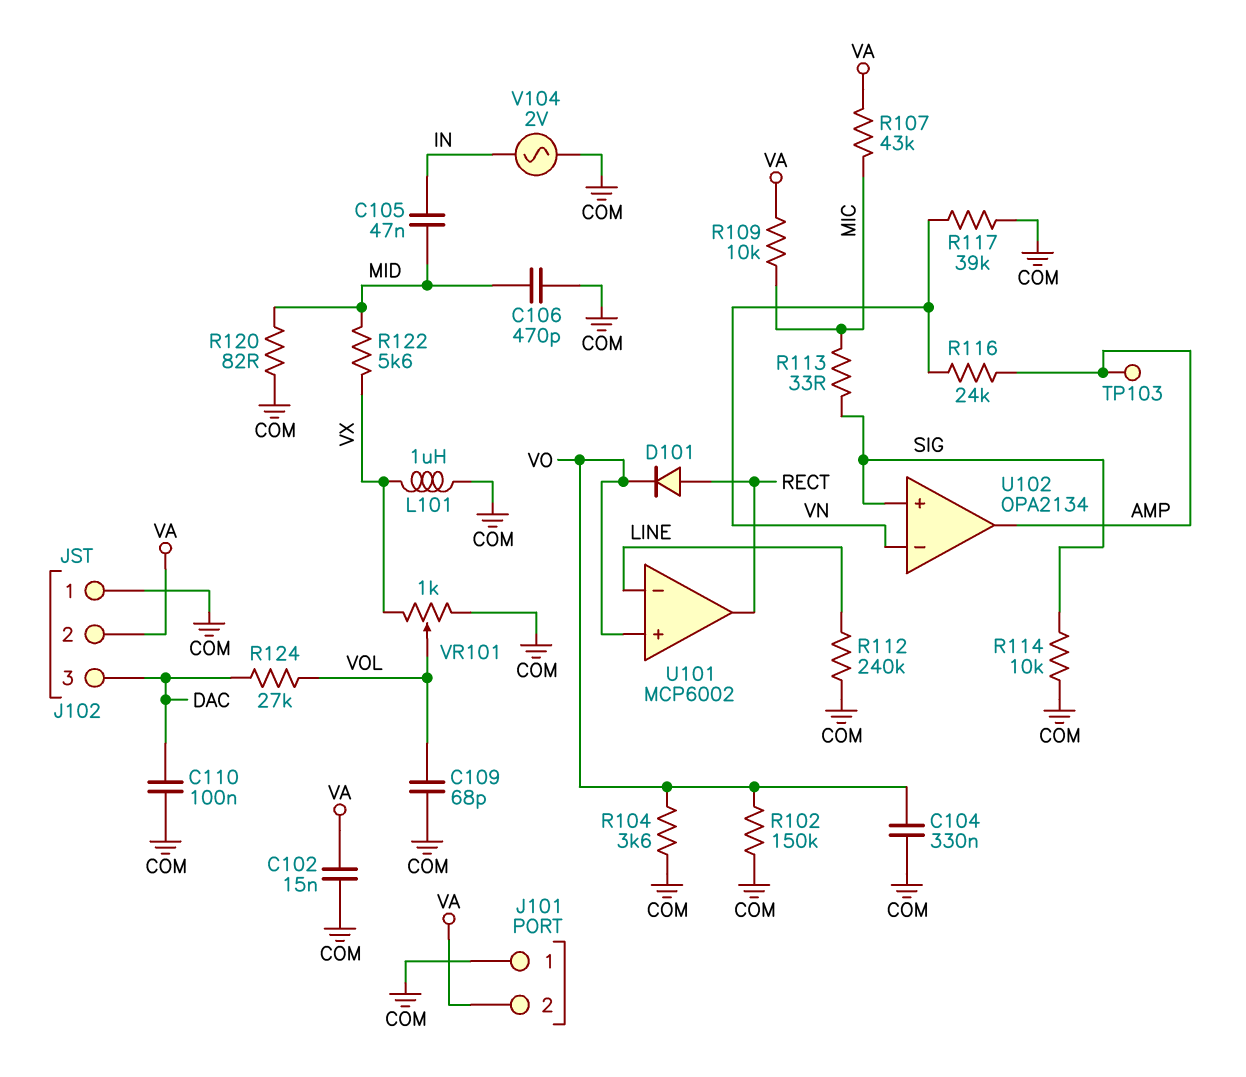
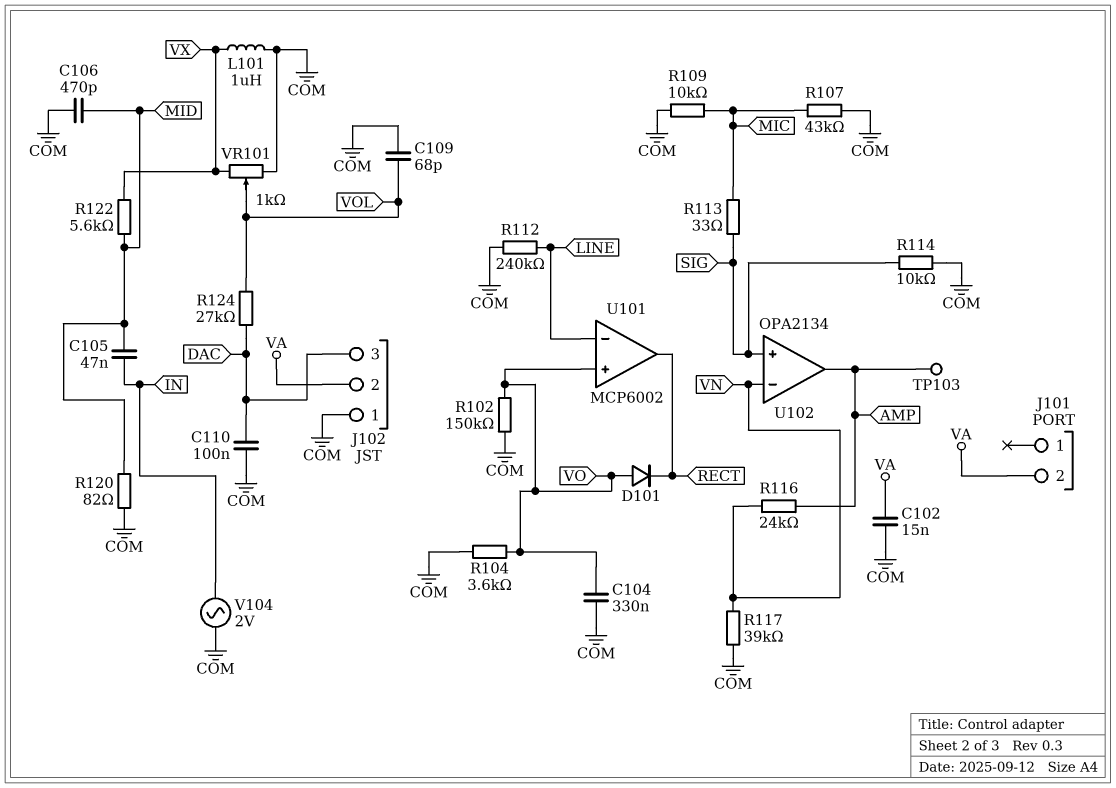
D101: diode (A RECT, K VO) -> diode (A VO, K RECT)
J101 pin 1: COM -> none
R107: 43k (MIC, VA) -> 43k (COM, MIC)
R109: 10k (MIC, VA) -> 10k (COM, MIC)

